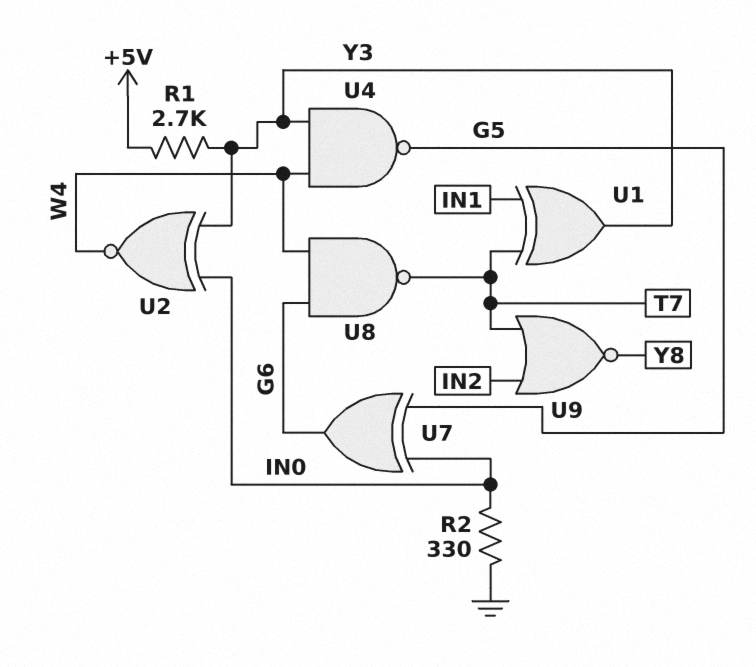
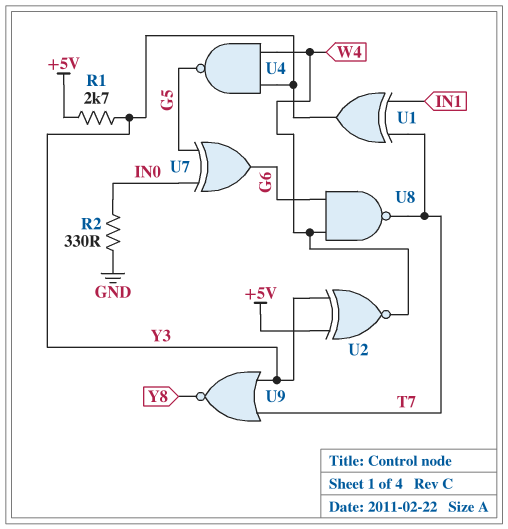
U2: XNOR (in IN0, in Y3, out W4) -> XNOR (in +5V, in Y3, out W4)
U9: NOR (in IN2, in T7, out Y8) -> NOR (in T7, in Y3, out Y8)

